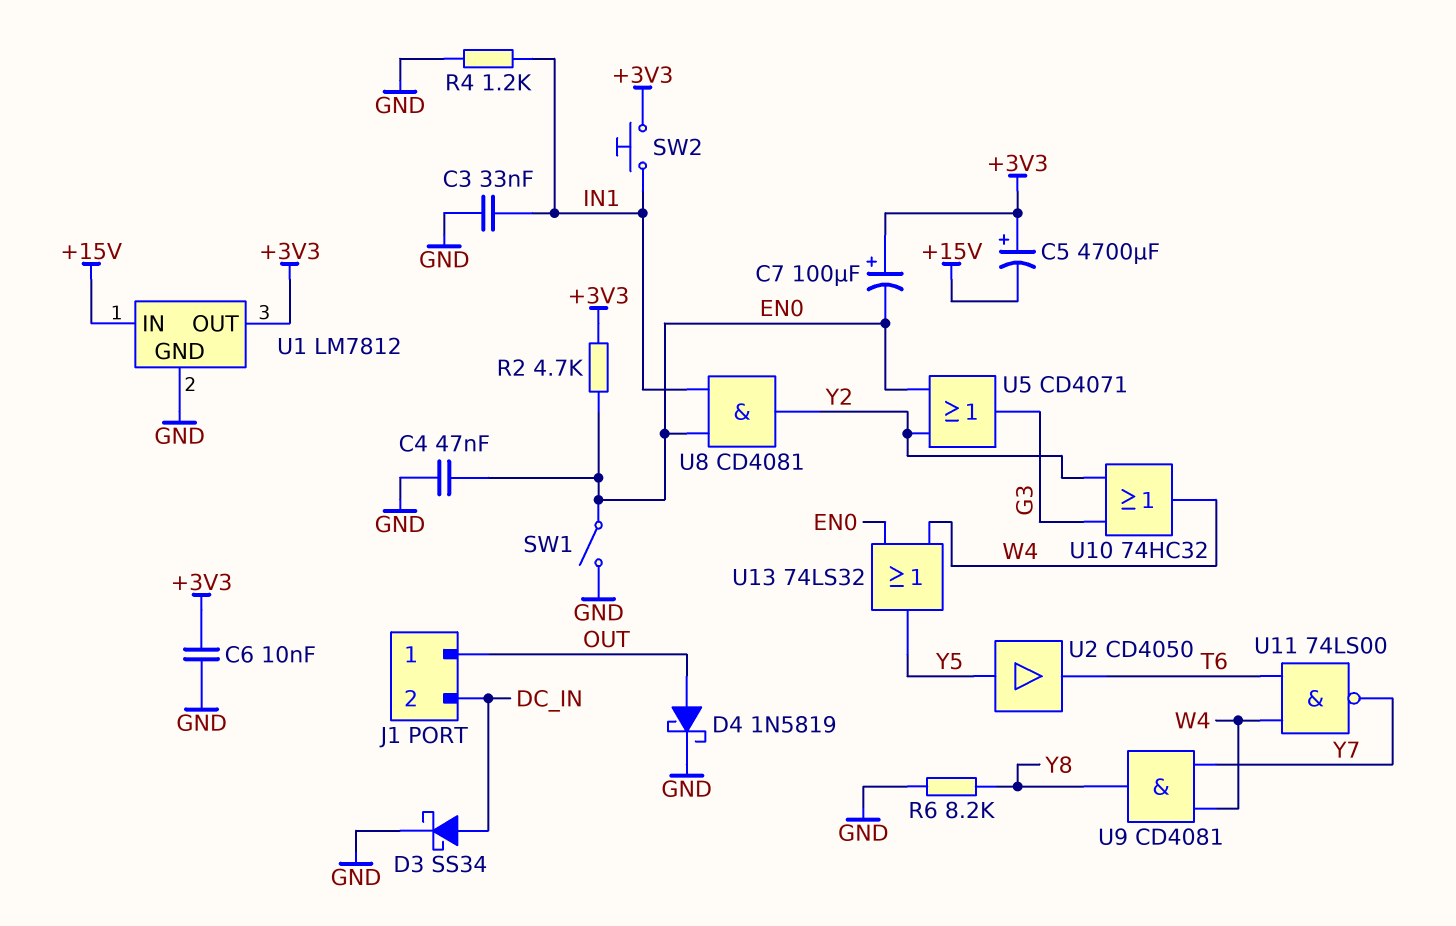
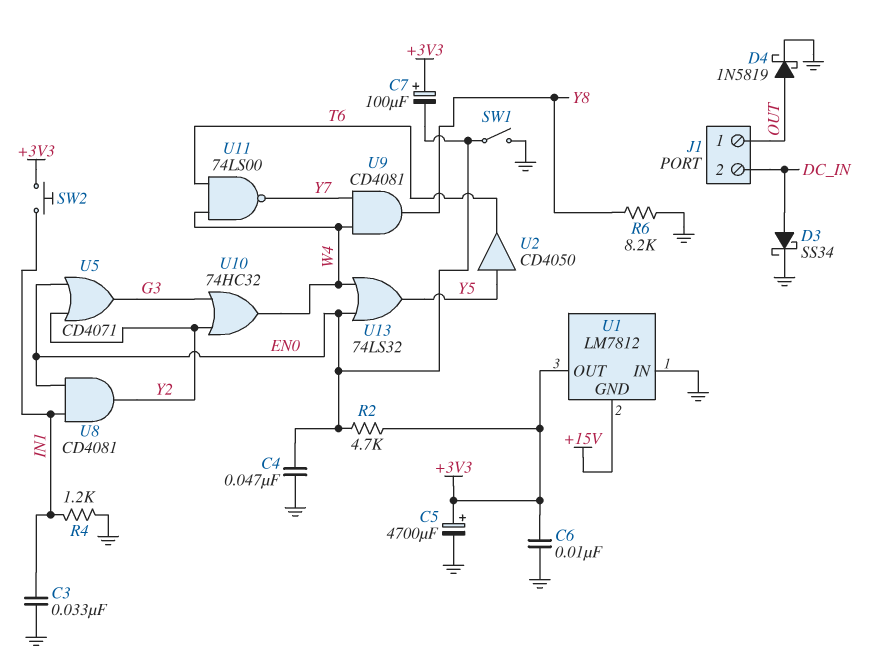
C5: 4700uF (plus +3V3, minus +15V) -> 4700uF (plus +3V3, minus GND)
U1 pin GND: GND -> +15V
U1 pin IN: +15V -> GND

